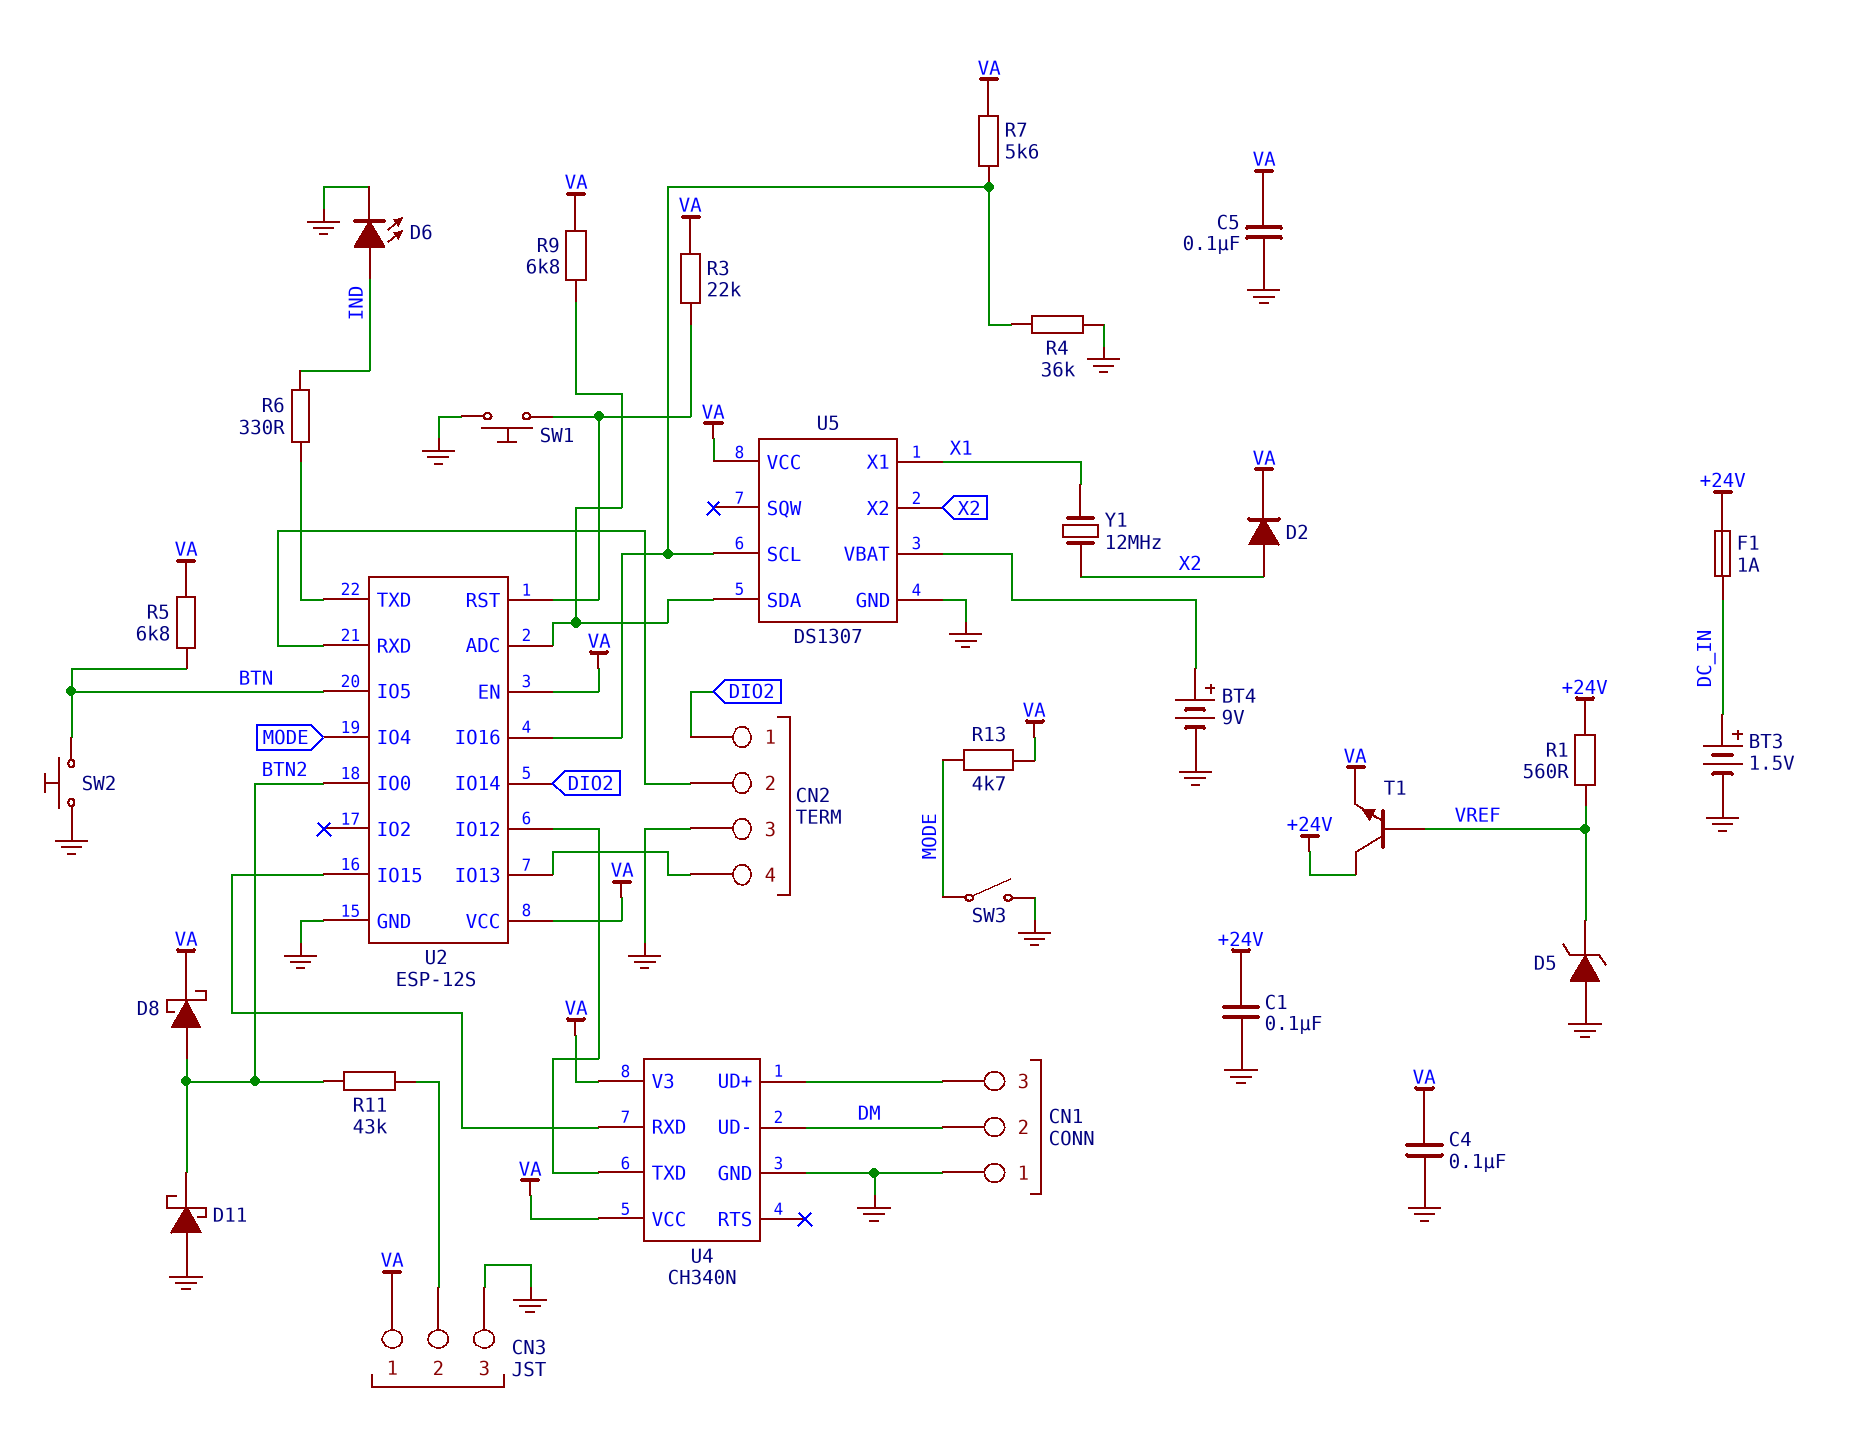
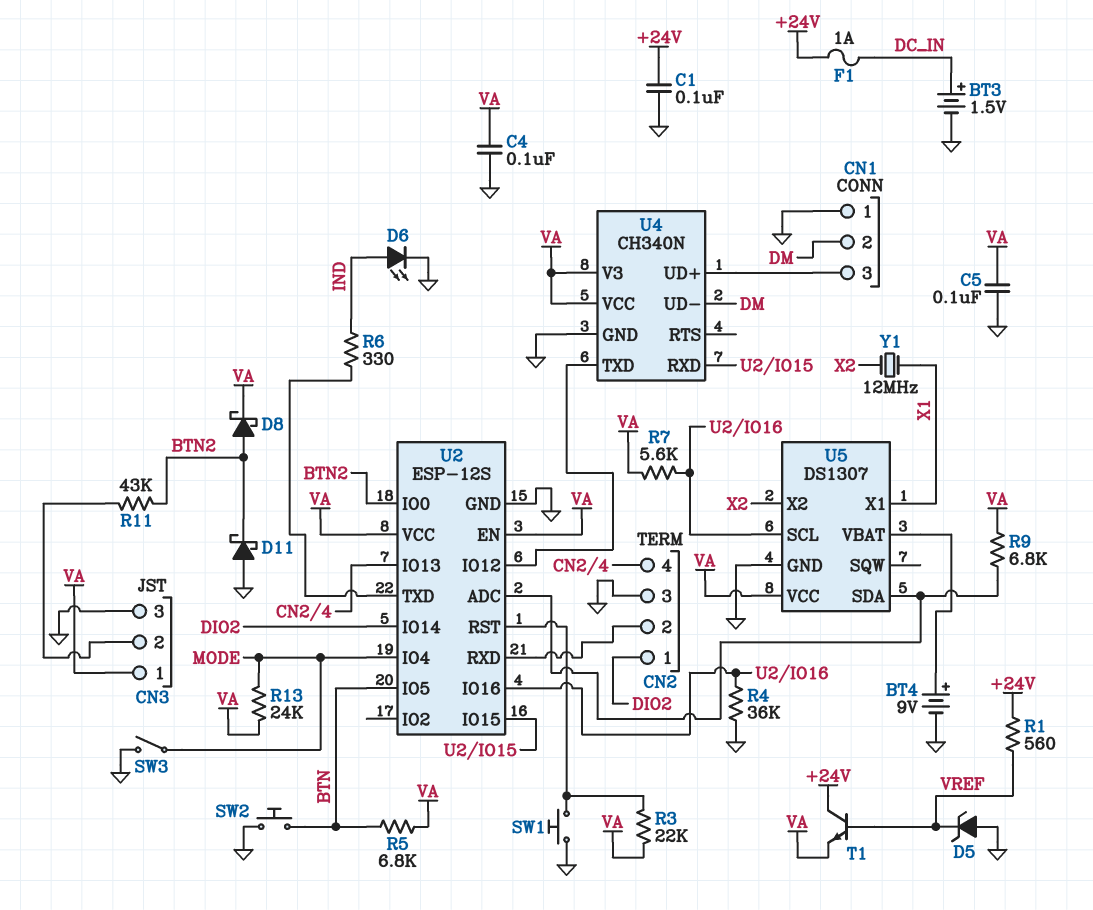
D2: diode (A X2, K VA) -> none
R13: 4.7k (MODE, VA) -> 24k (MODE, VA)

